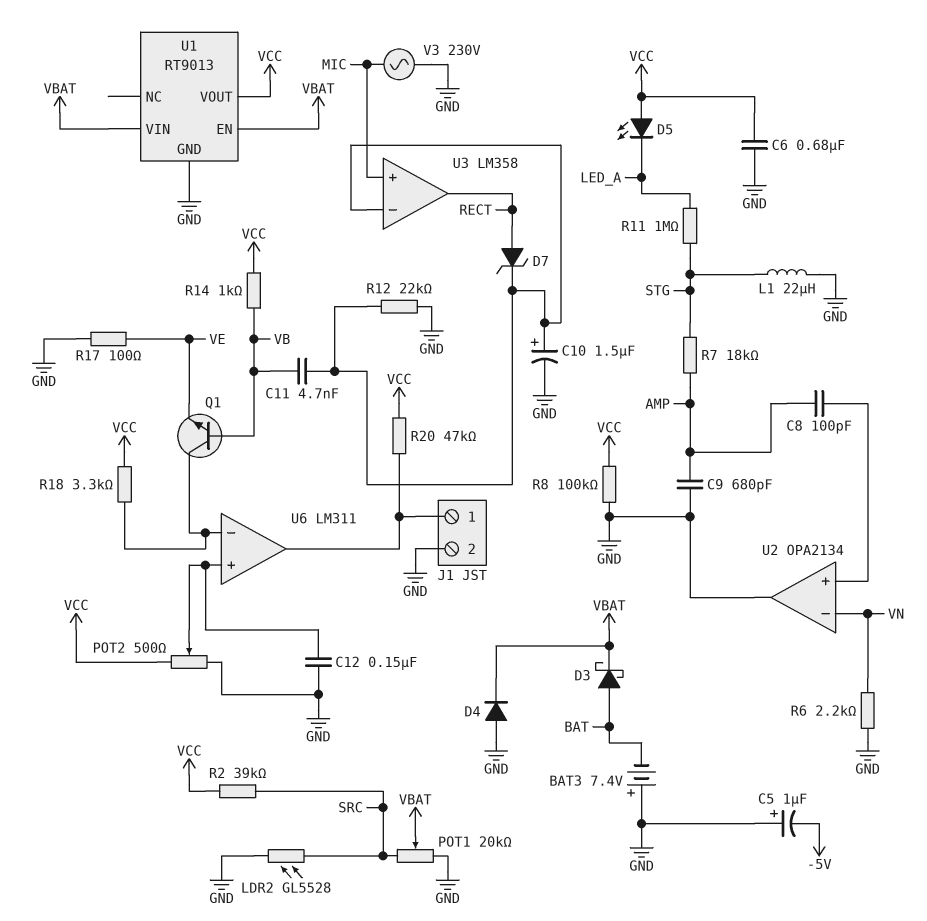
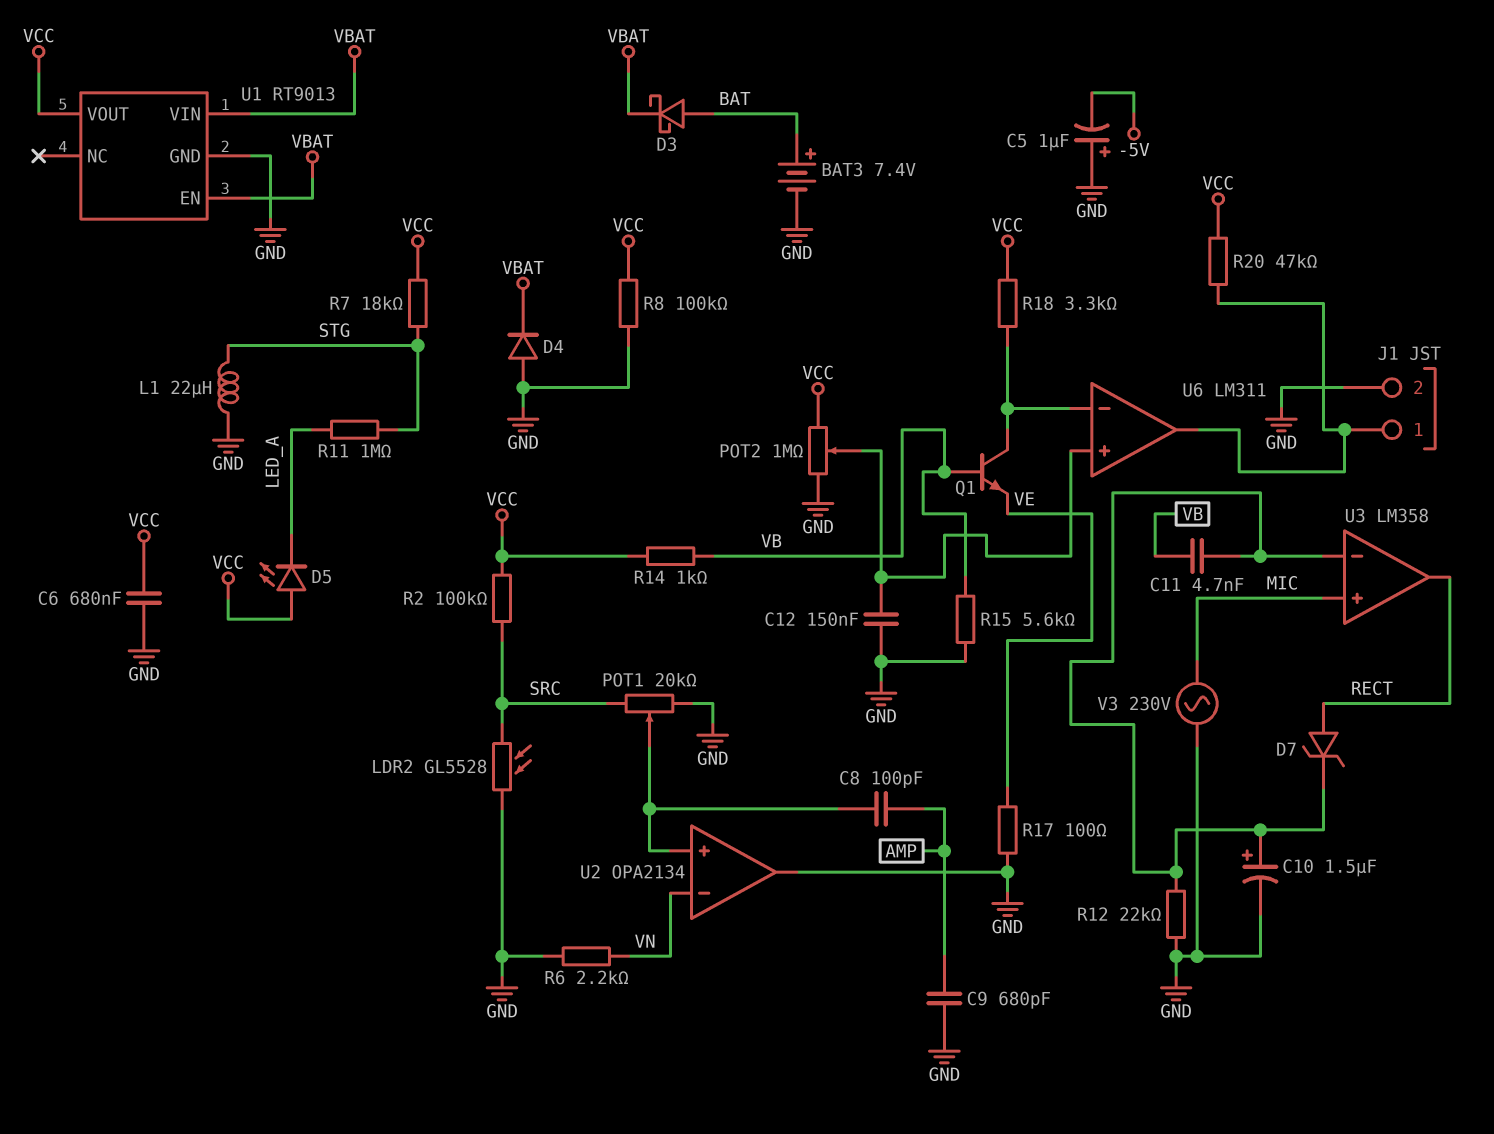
BAT3: 7.4V (plus GND, minus BAT) -> 7.4V (plus BAT, minus GND)
POT1: 20k (GND, SRC, wiper VBAT) -> 20k (GND, SRC, wiper U2/in+)
POT2: 500 (GND, VCC, wiper U6/in+) -> 1M (GND, VCC, wiper U6/in+)
R2: 39k (SRC, VCC) -> 100k (SRC, VCC)
R7: 18k (AMP, STG) -> 18k (STG, VCC)
R15: none -> 5.6k (GND, VB)

